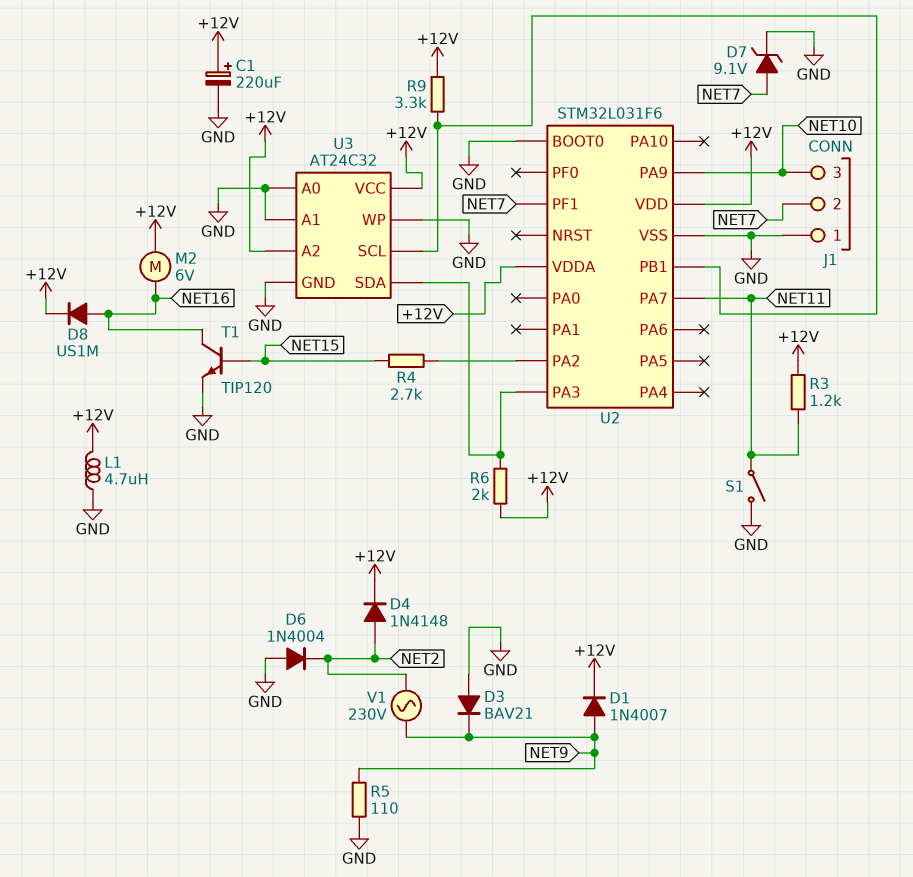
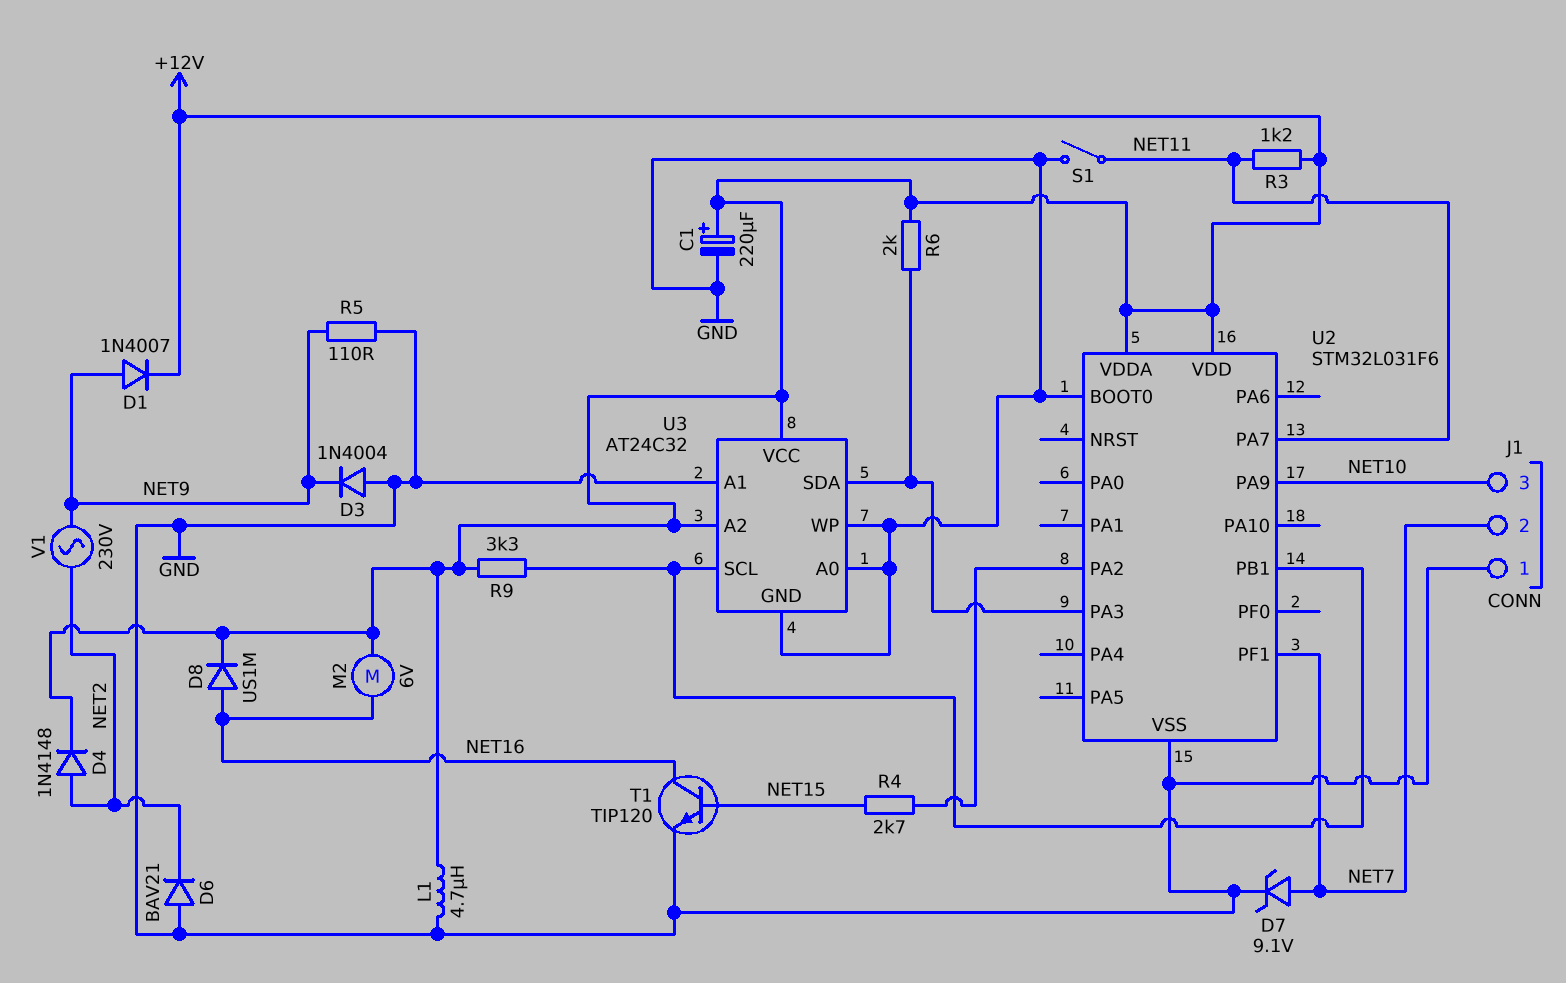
D3: diode BAV21 (A GND, K NET9) -> diode 1N4004 (A GND, K NET9)
D6: diode 1N4004 (A GND, K NET2) -> diode BAV21 (A GND, K NET2)

